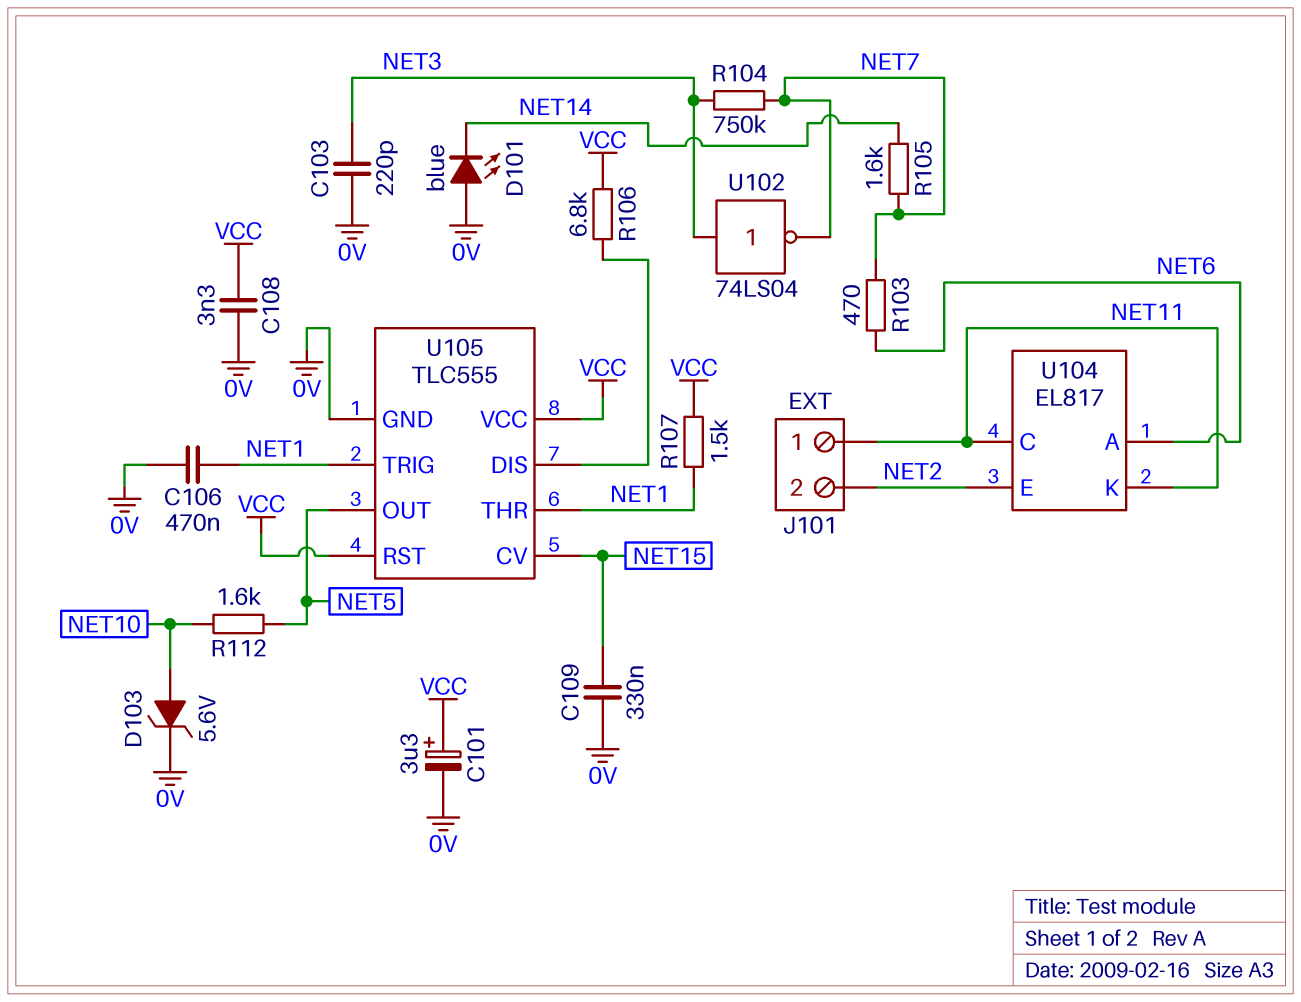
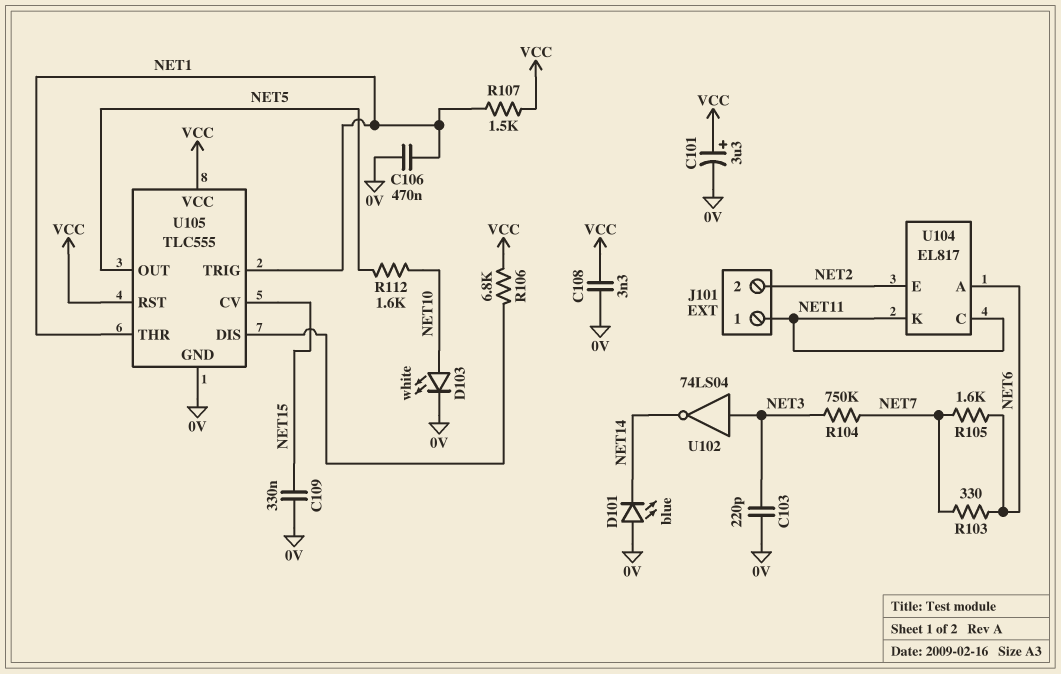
D103: zener 5.6V (A NET10, K 0V) -> LED white (A NET10, K 0V)
R103: 470 (NET6, NET7) -> 330 (NET6, NET7)
R105: 1.6k (NET7, NET14) -> 1.6k (NET6, NET7)
U102: NOT 74LS04 (in NET3, out NET7) -> NOT 74LS04 (in NET3, out NET14)

